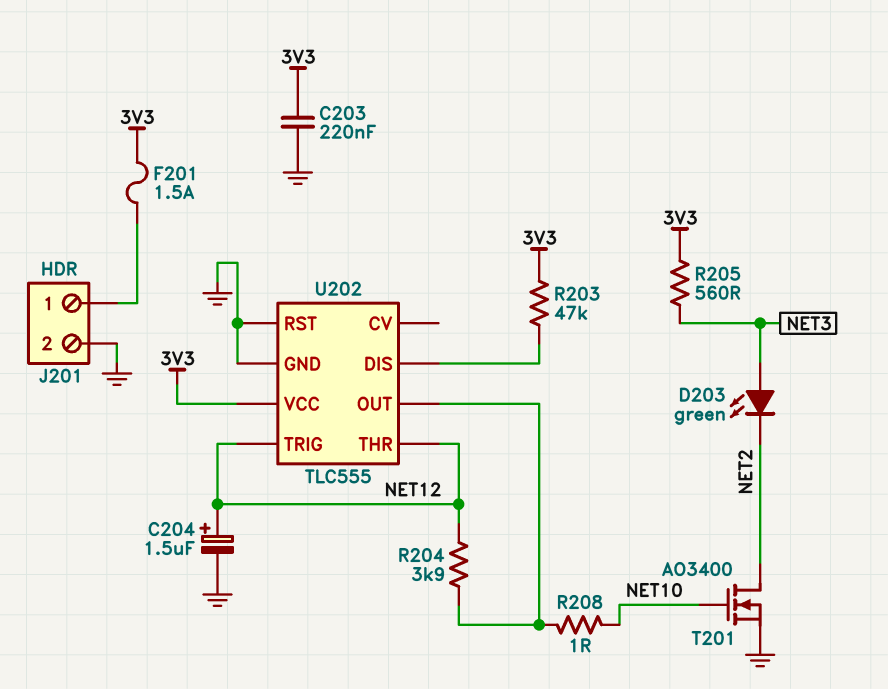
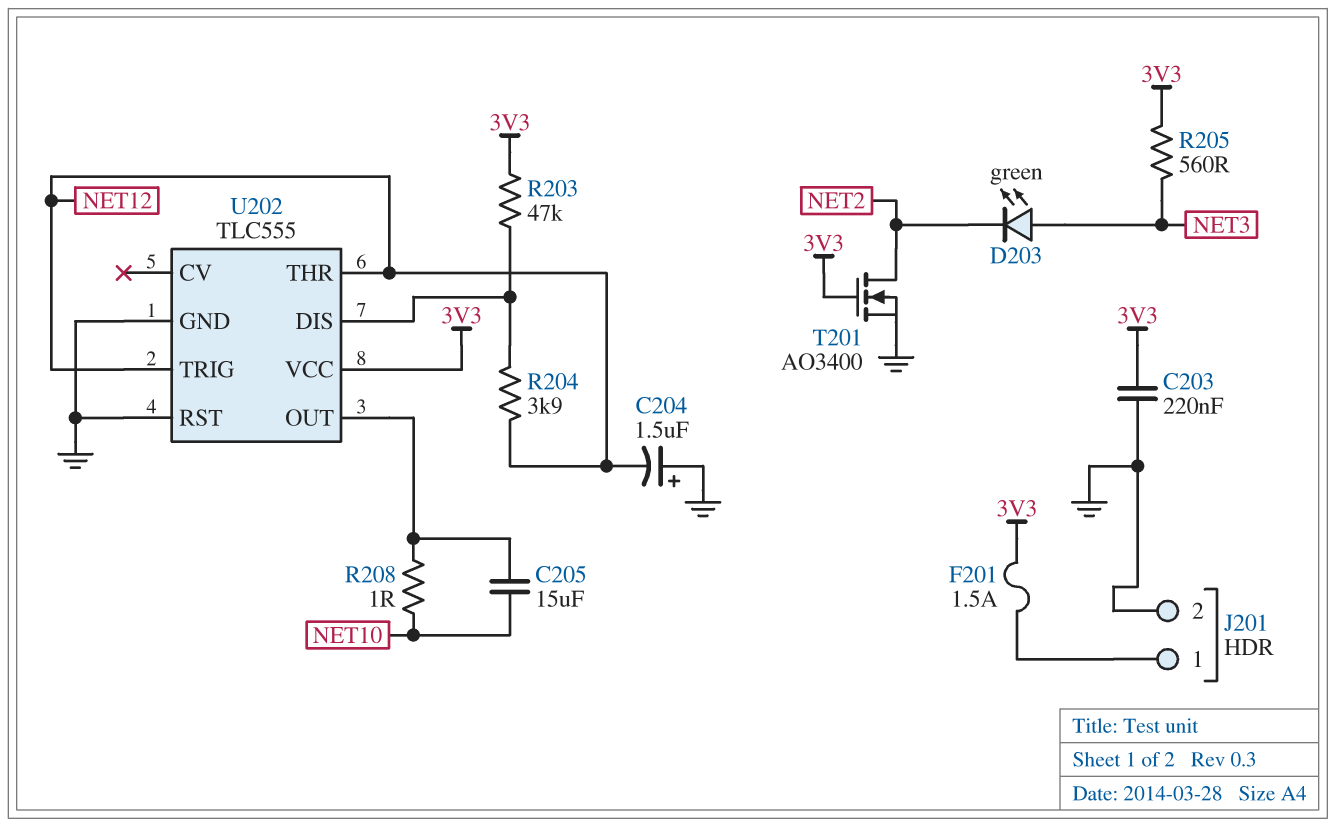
C204: 1.5uF (plus NET12, minus GND) -> 1.5uF (plus GND, minus NET12)
C205: none -> 15uF (NET10, U202/OUT)
R204: 3.9k (NET12, U202/OUT) -> 3.9k (NET12, U202/DIS)
T201: NMOS AO3400 (G NET10, D NET2, S GND) -> NMOS AO3400 (G 3V3, D NET2, S GND)

